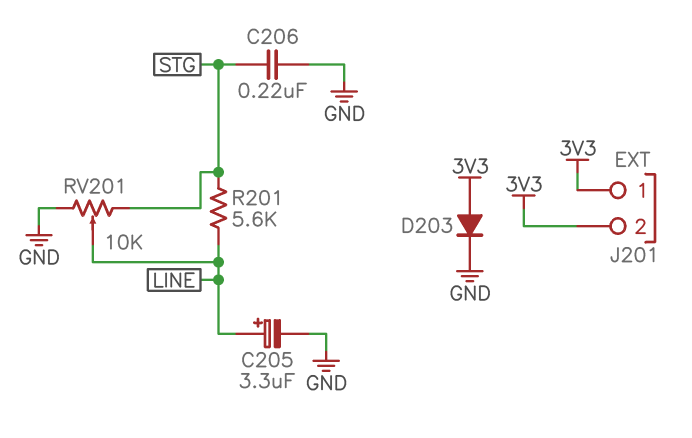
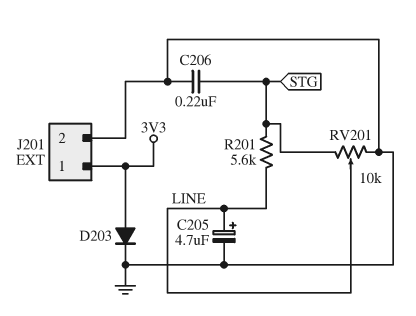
C205: 3.3uF (plus LINE, minus GND) -> 4.7uF (plus LINE, minus GND)
J201 pin 2: 3V3 -> GND

